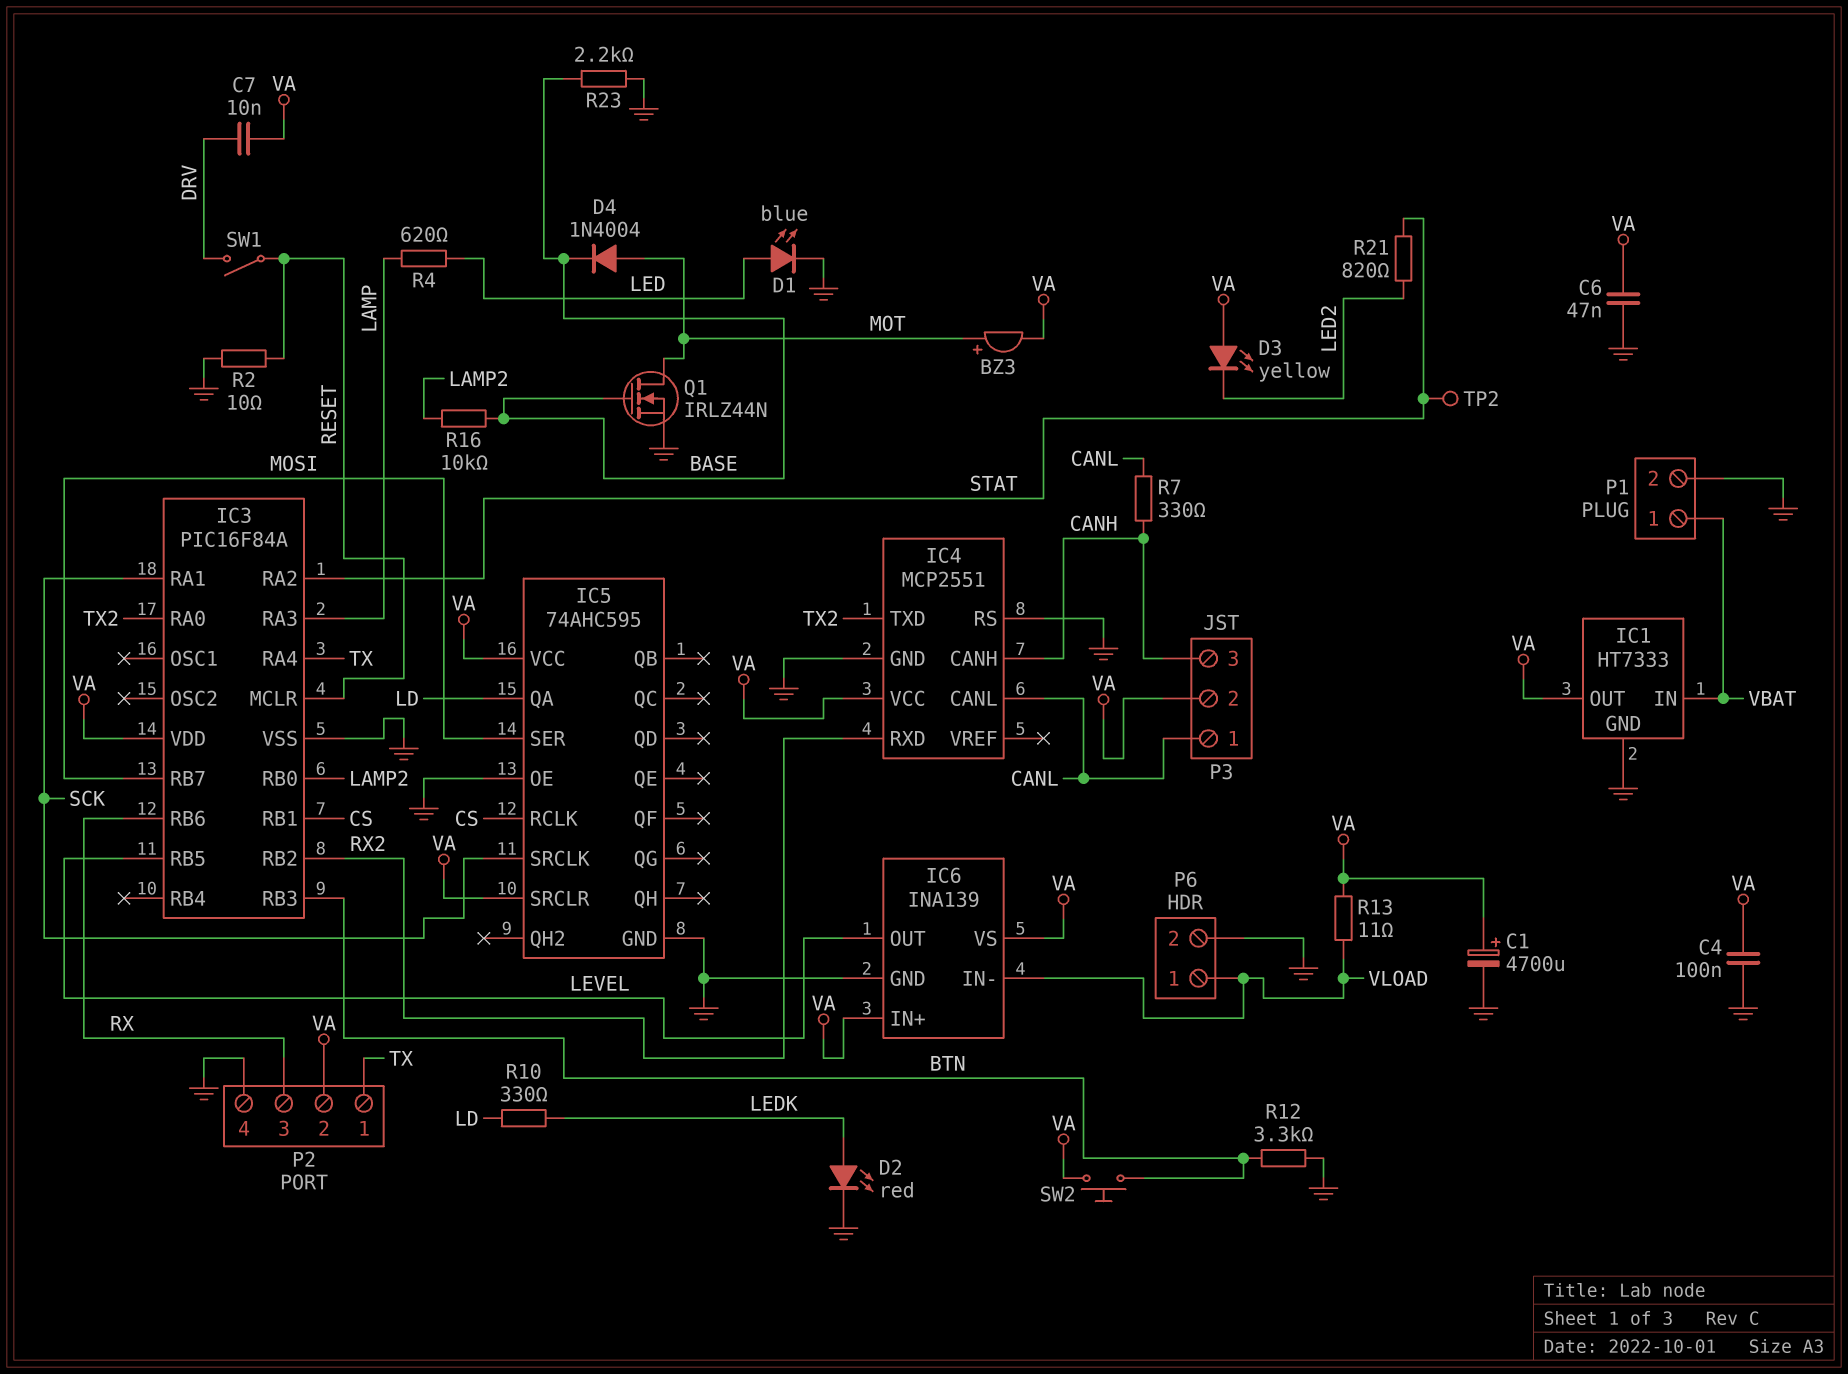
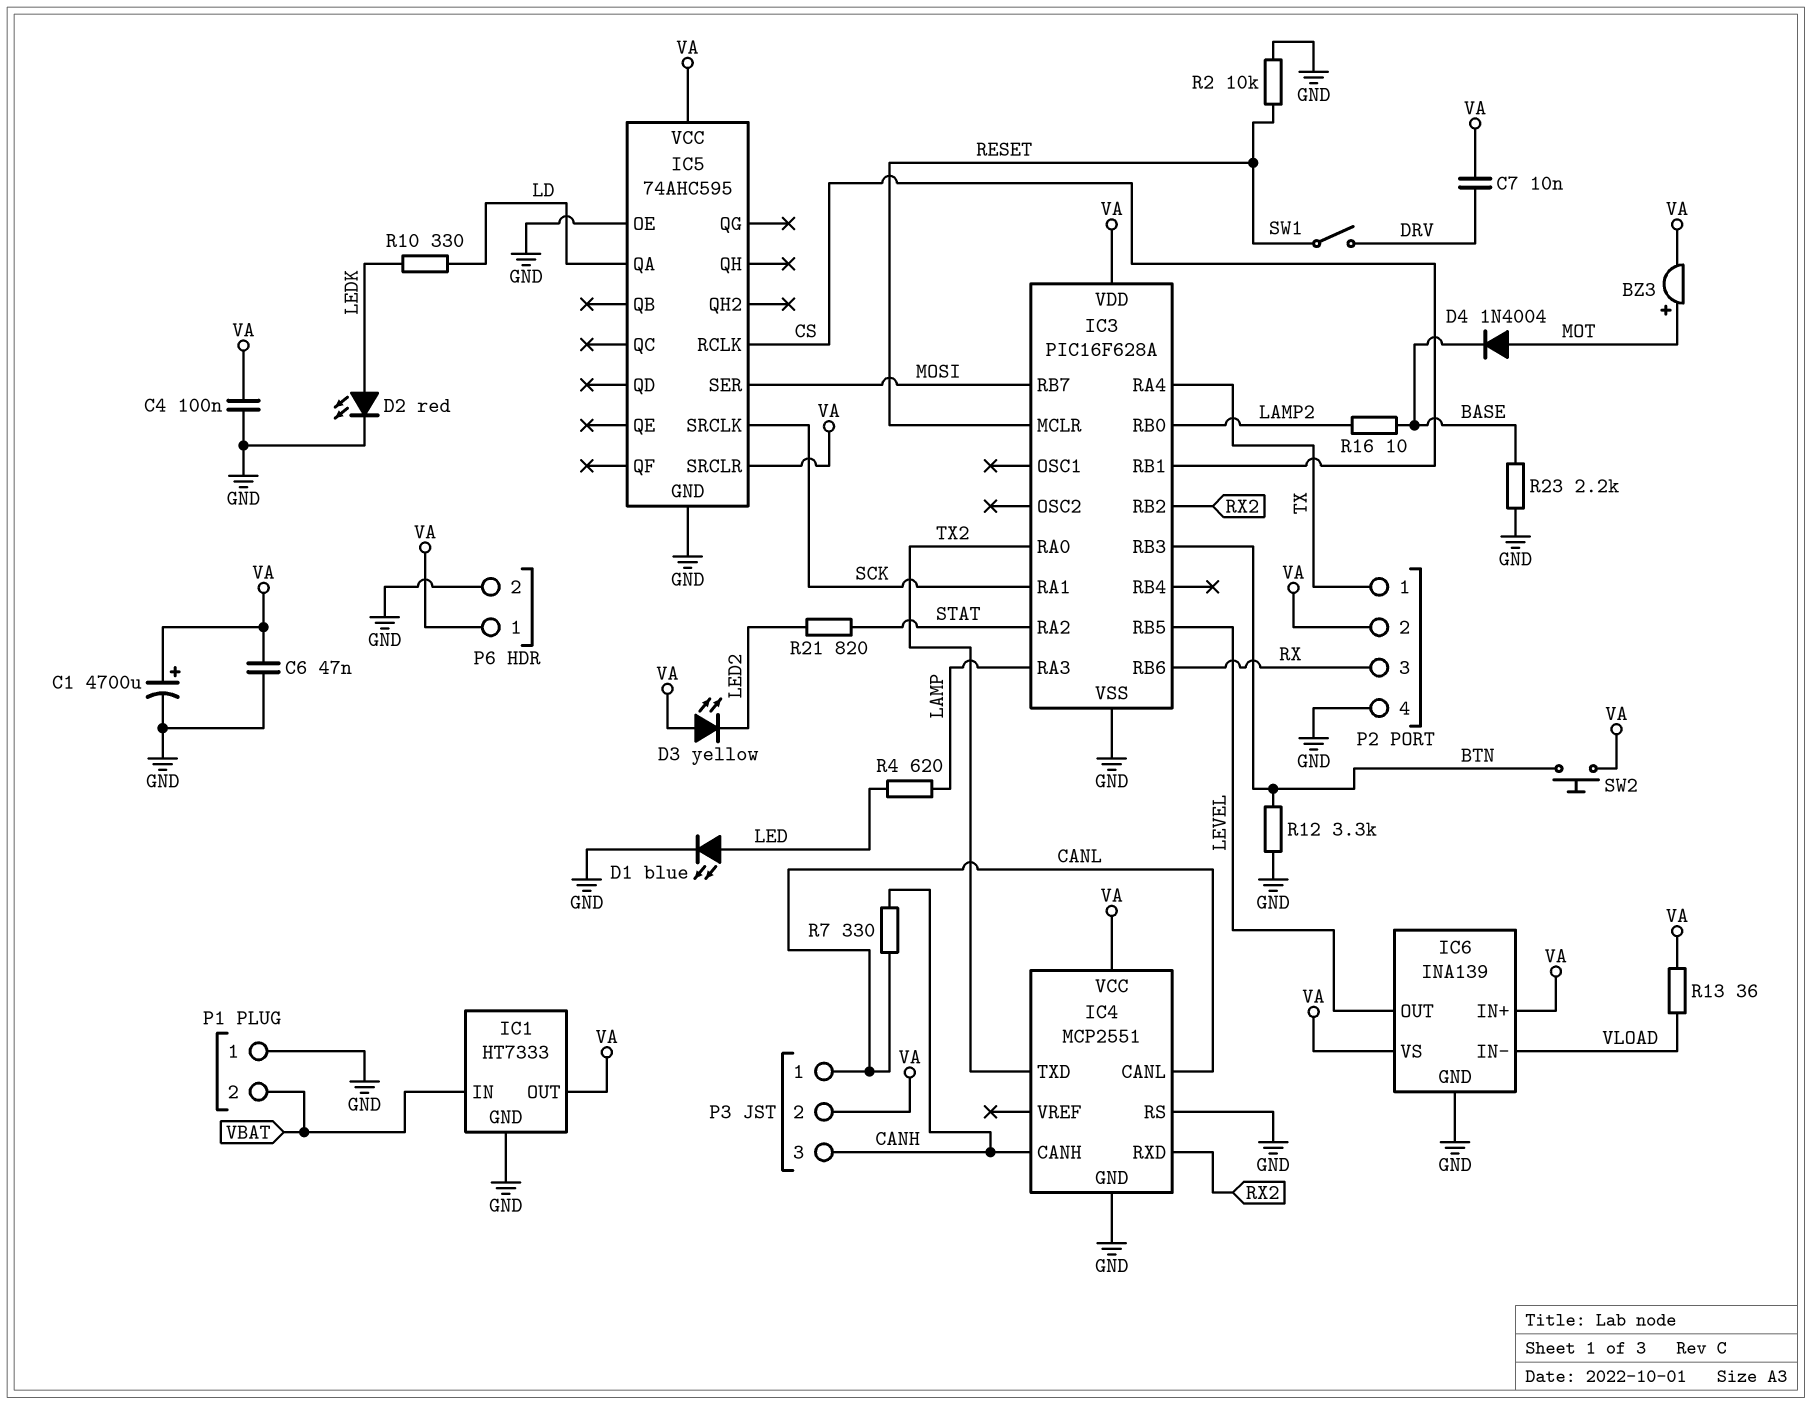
IC3: PIC16F84A -> PIC16F628A
P1 pin 1: VBAT -> GND
P1 pin 2: GND -> VBAT
P6 pin 1: VLOAD -> VA
Q1: NMOS IRLZ44N (G BASE, D MOT, S GND) -> none
R2: 10 (GND, RESET) -> 10k (GND, RESET)
R13: 11 (VA, VLOAD) -> 36 (VA, VLOAD)
R16: 10k (BASE, LAMP2) -> 10 (BASE, LAMP2)
TP2: test point (STAT) -> none

